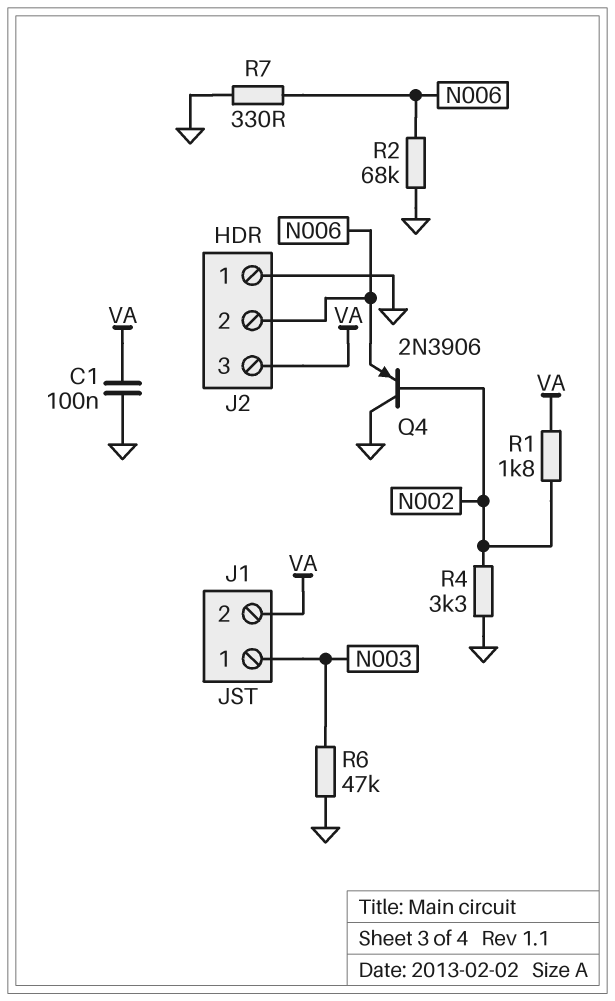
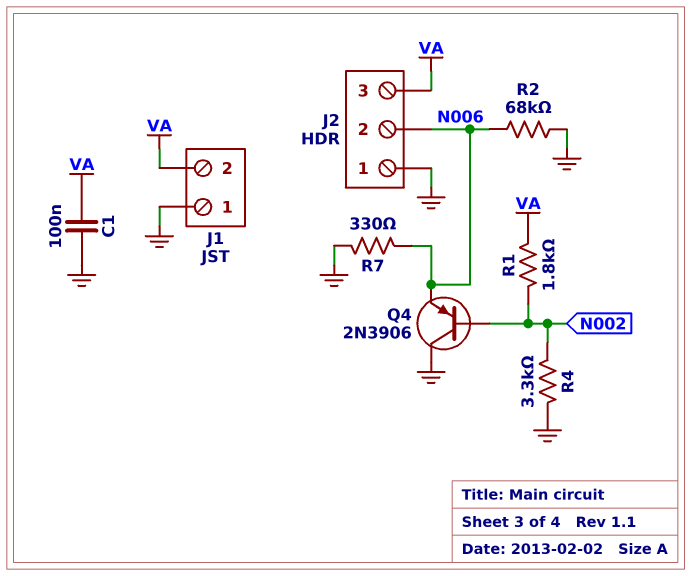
J1 pin 1: N003 -> GND
R6: 47k (GND, N003) -> none

